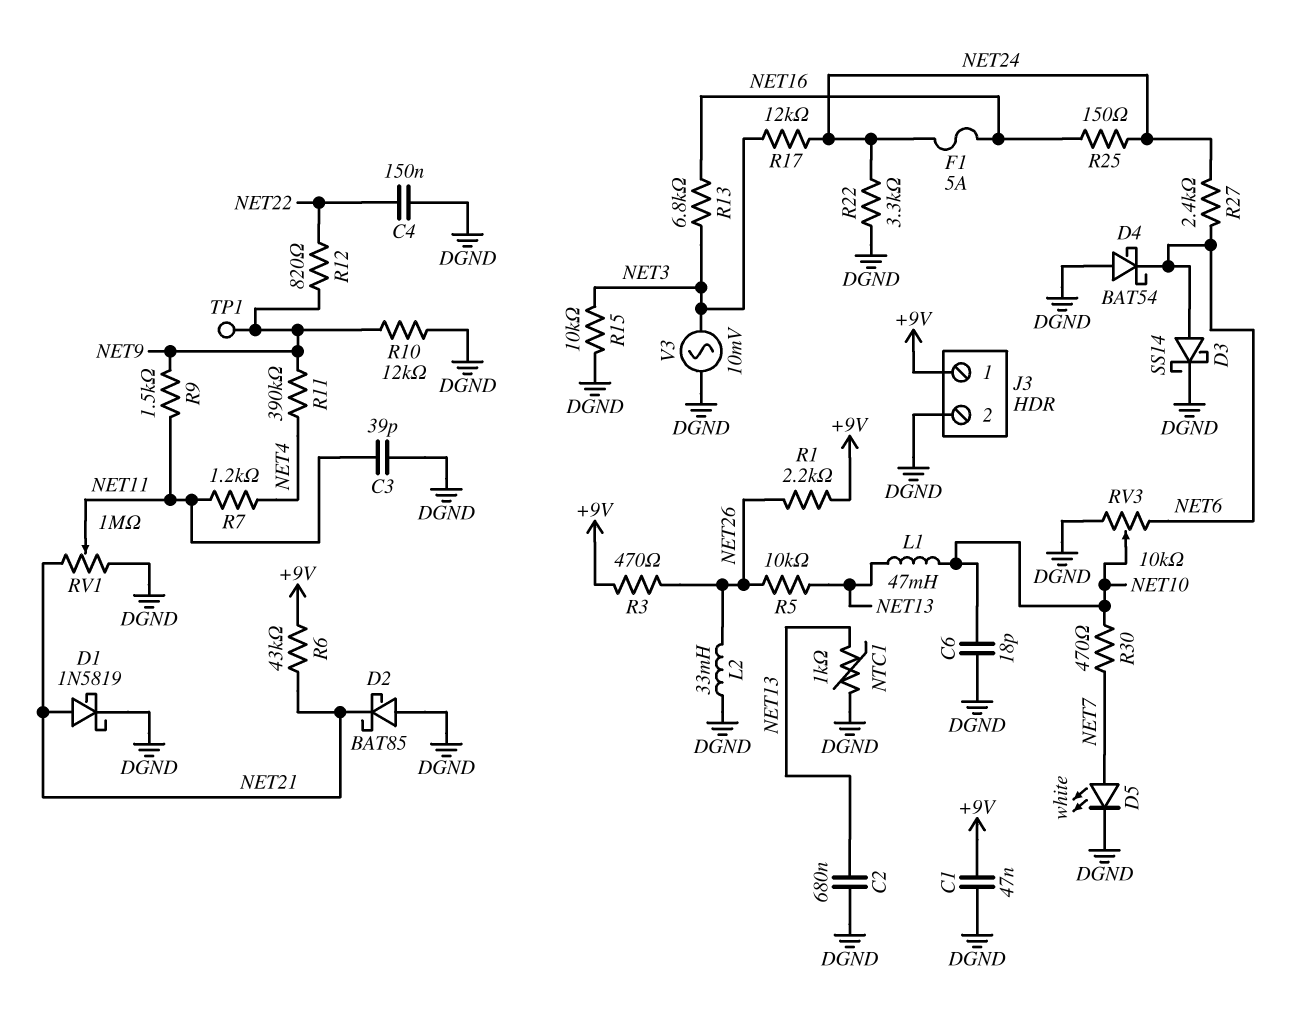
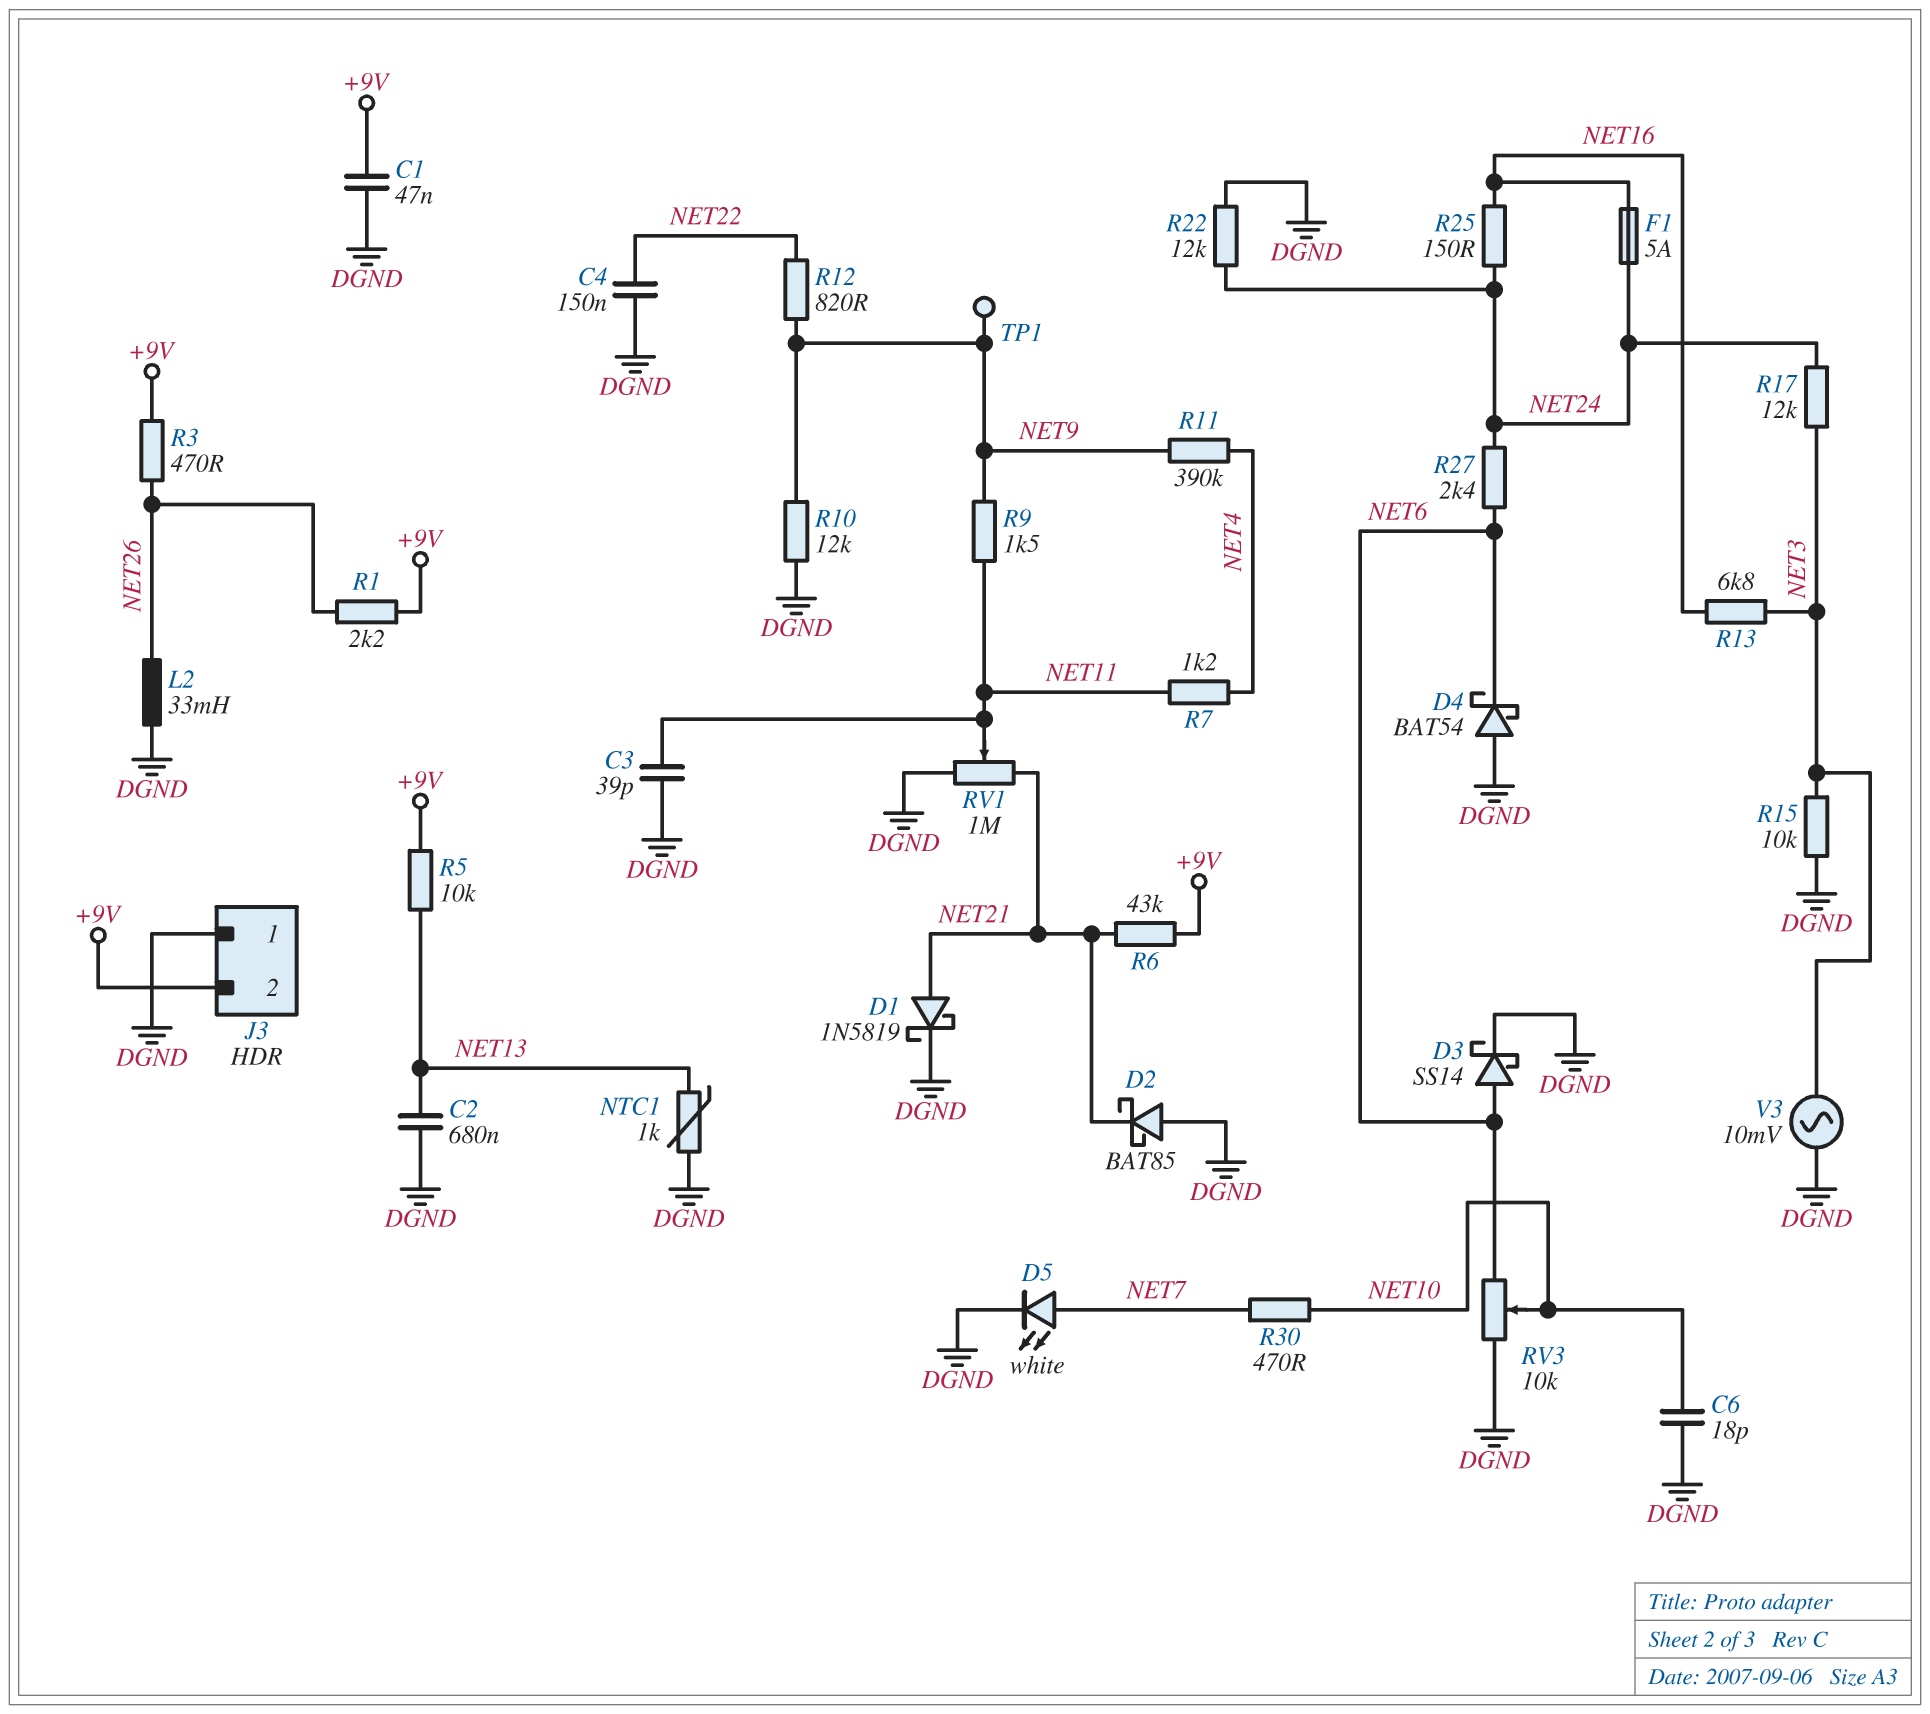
J3 pin 1: +9V -> DGND
J3 pin 2: DGND -> +9V
L1: 47mH (NET10, NET13) -> none
R5: 10k (NET13, NET26) -> 10k (+9V, NET13)
R22: 3.3k (DGND, NET24) -> 12k (DGND, NET24)

